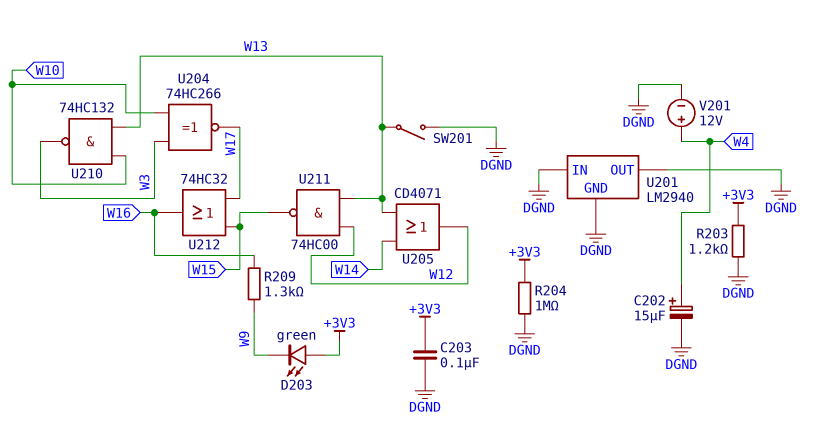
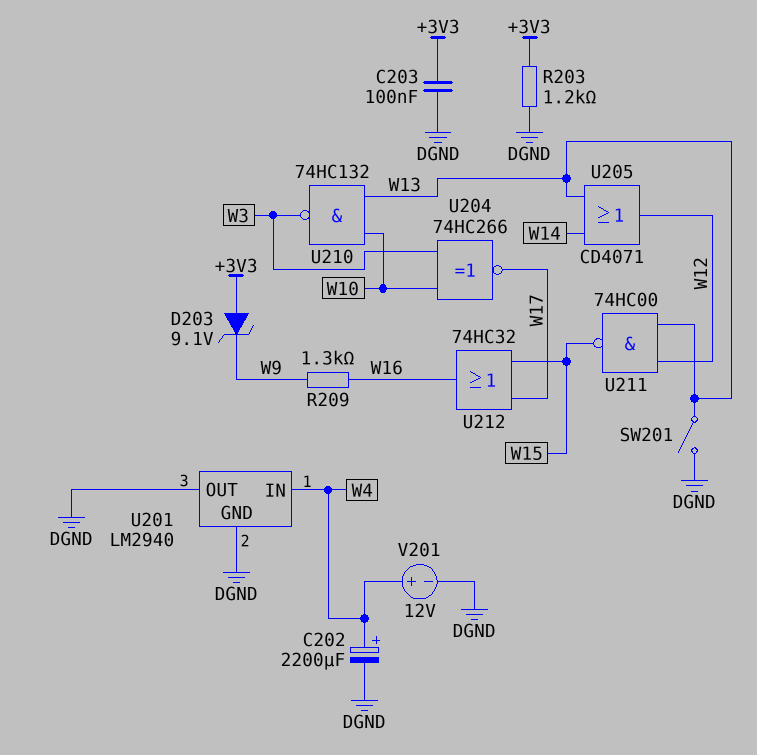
C202: 15uF (plus W4, minus DGND) -> 2200uF (plus W4, minus DGND)
D203: LED green (A +3V3, K W9) -> zener 9.1V (A +3V3, K W9)
R204: 1M (+3V3, DGND) -> none
U201 pin IN: DGND -> W4

